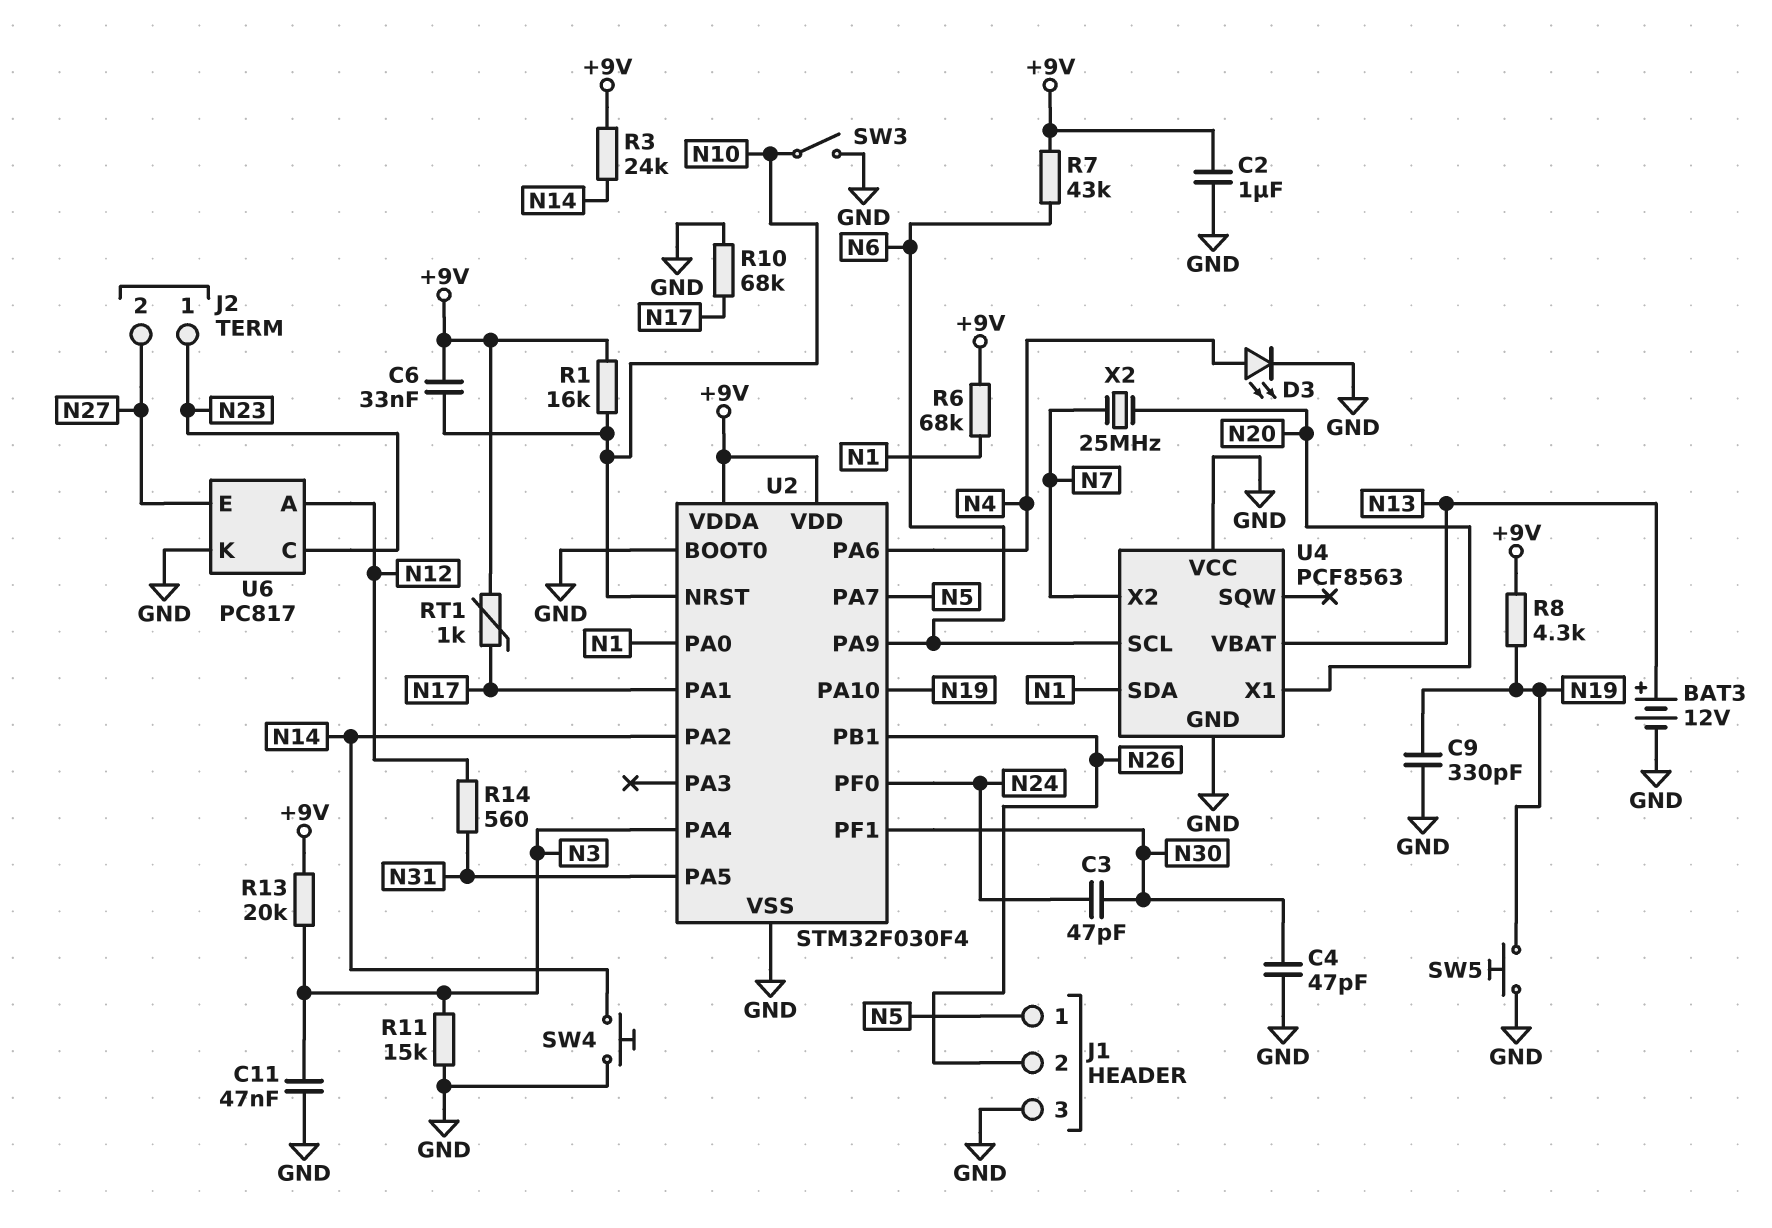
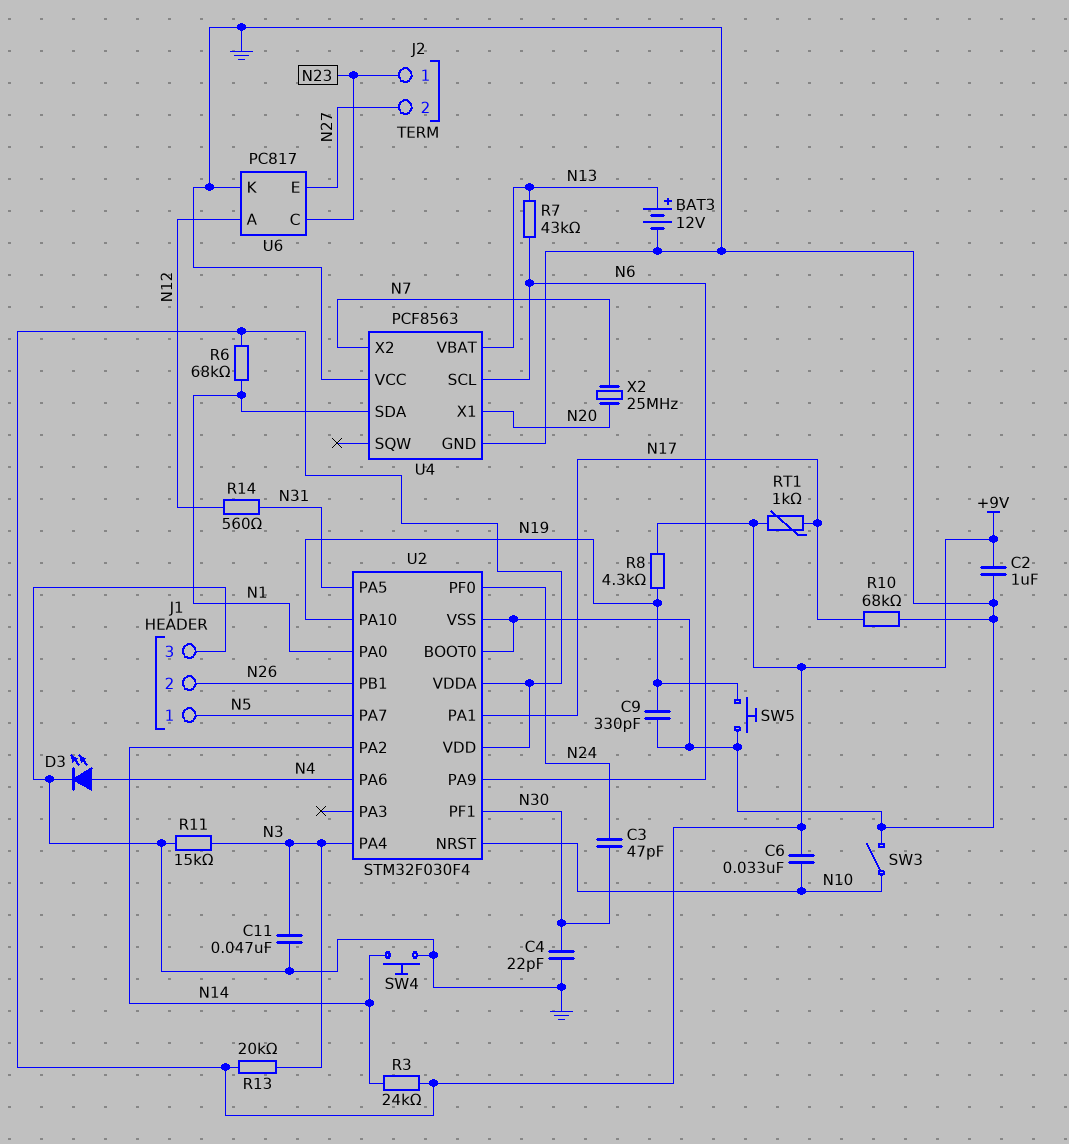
C4: 47pF (GND, N30) -> 22pF (GND, N30)
R1: 16k (+9V, N10) -> none
R7: 43k (+9V, N6) -> 43k (N6, N13)

